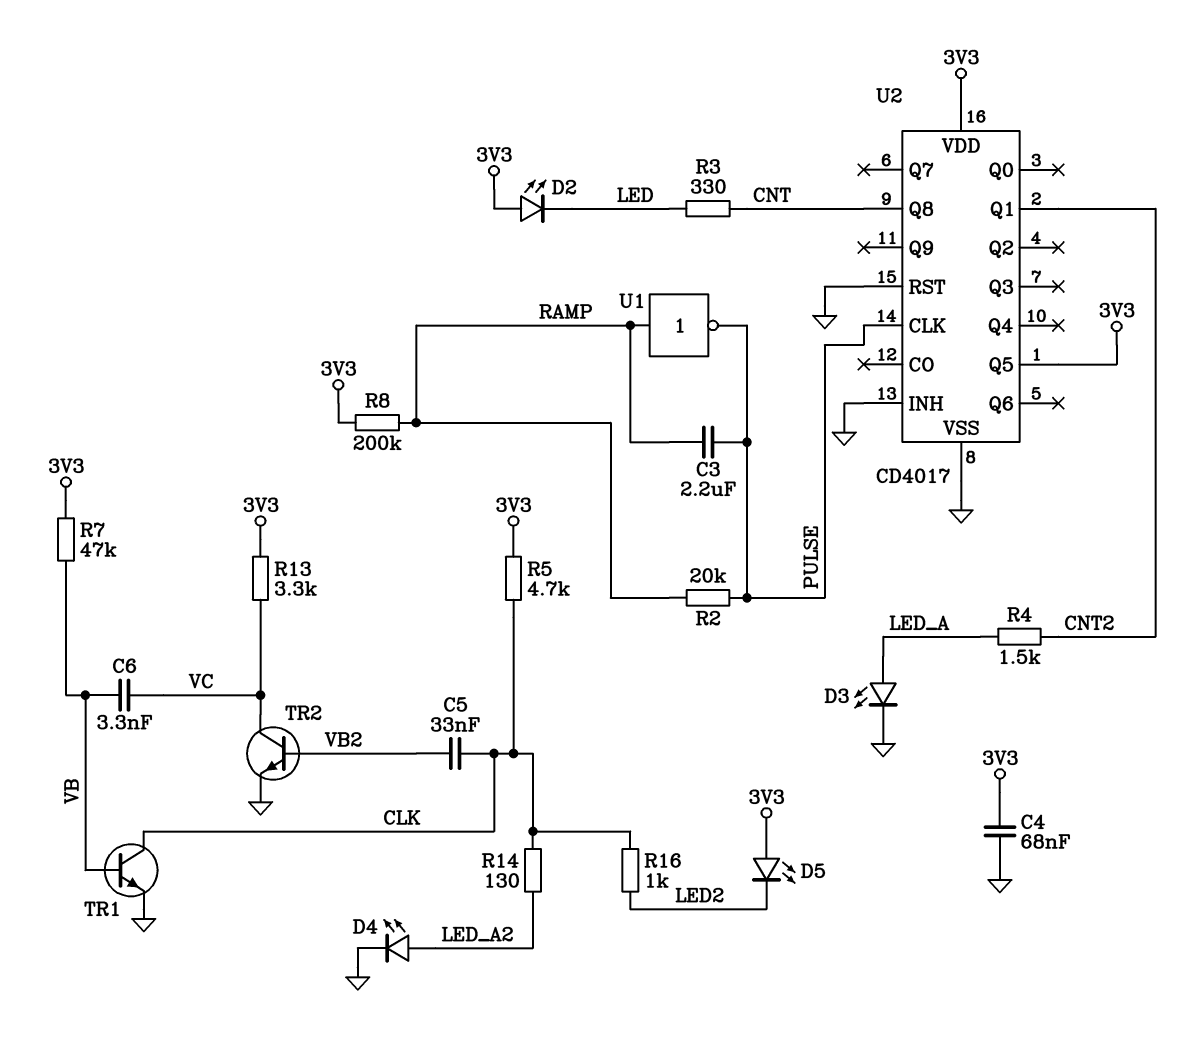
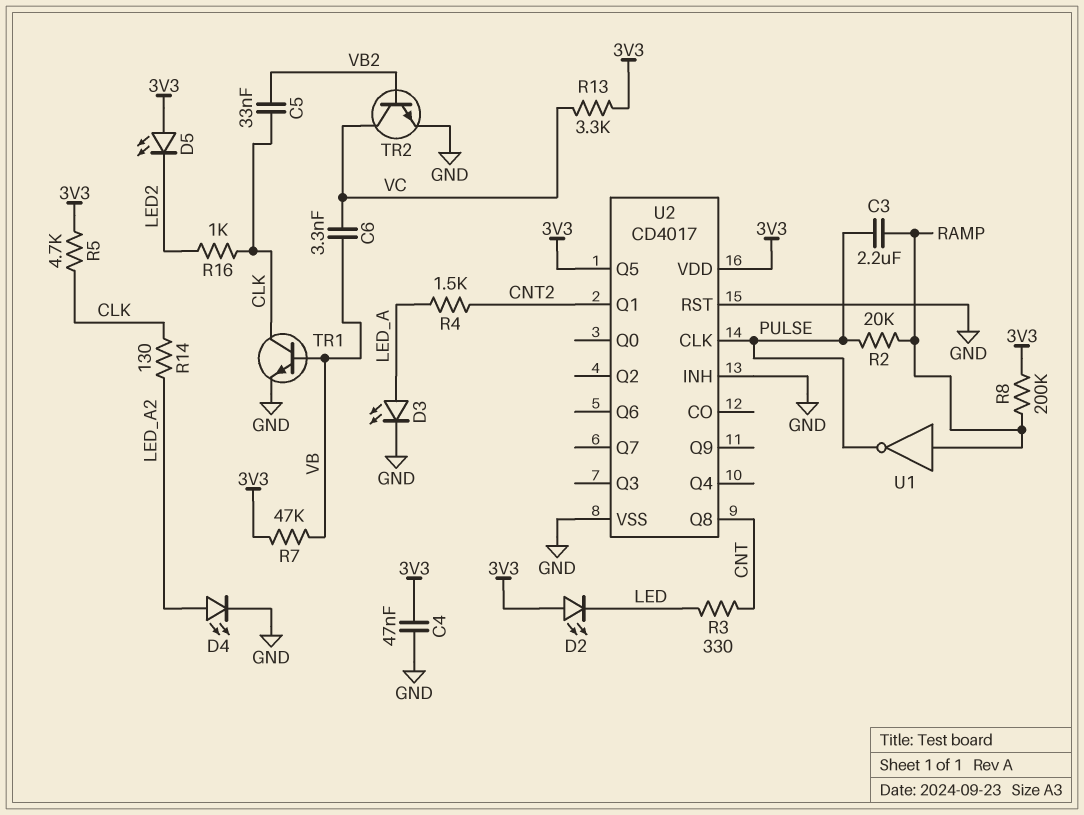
C4: 68nF (3V3, GND) -> 47nF (3V3, GND)

